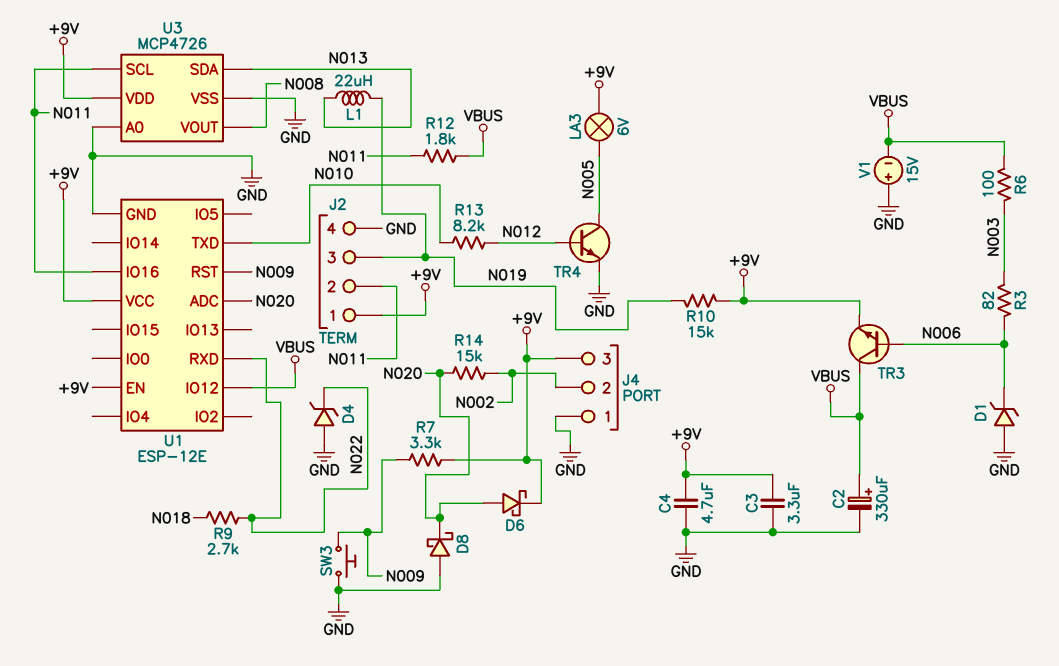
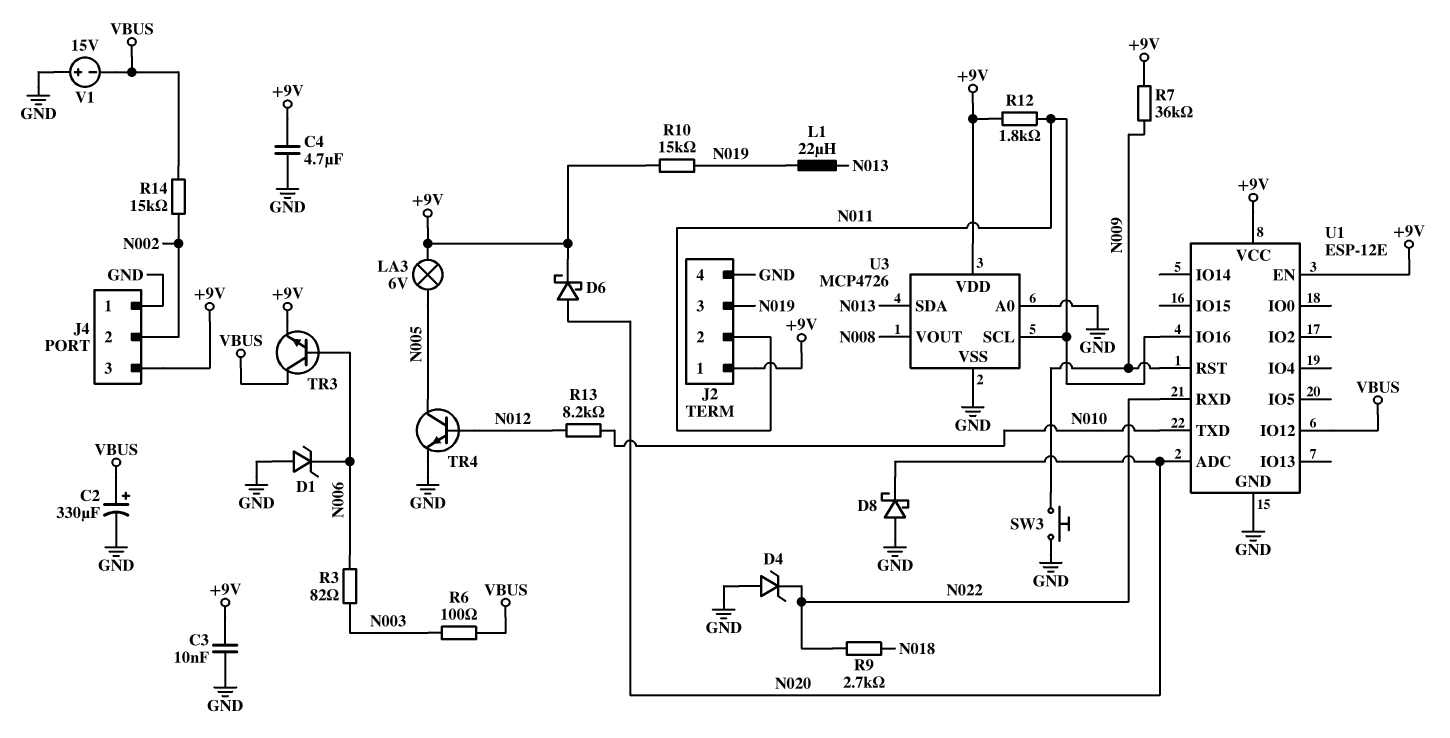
C3: 3.3uF (+9V, GND) -> 10nF (+9V, GND)
R7: 3.3k (+9V, N009) -> 36k (+9V, N009)
R12: 1.8k (N011, VBUS) -> 1.8k (+9V, N011)
R14: 15k (N002, N020) -> 15k (N002, VBUS)

